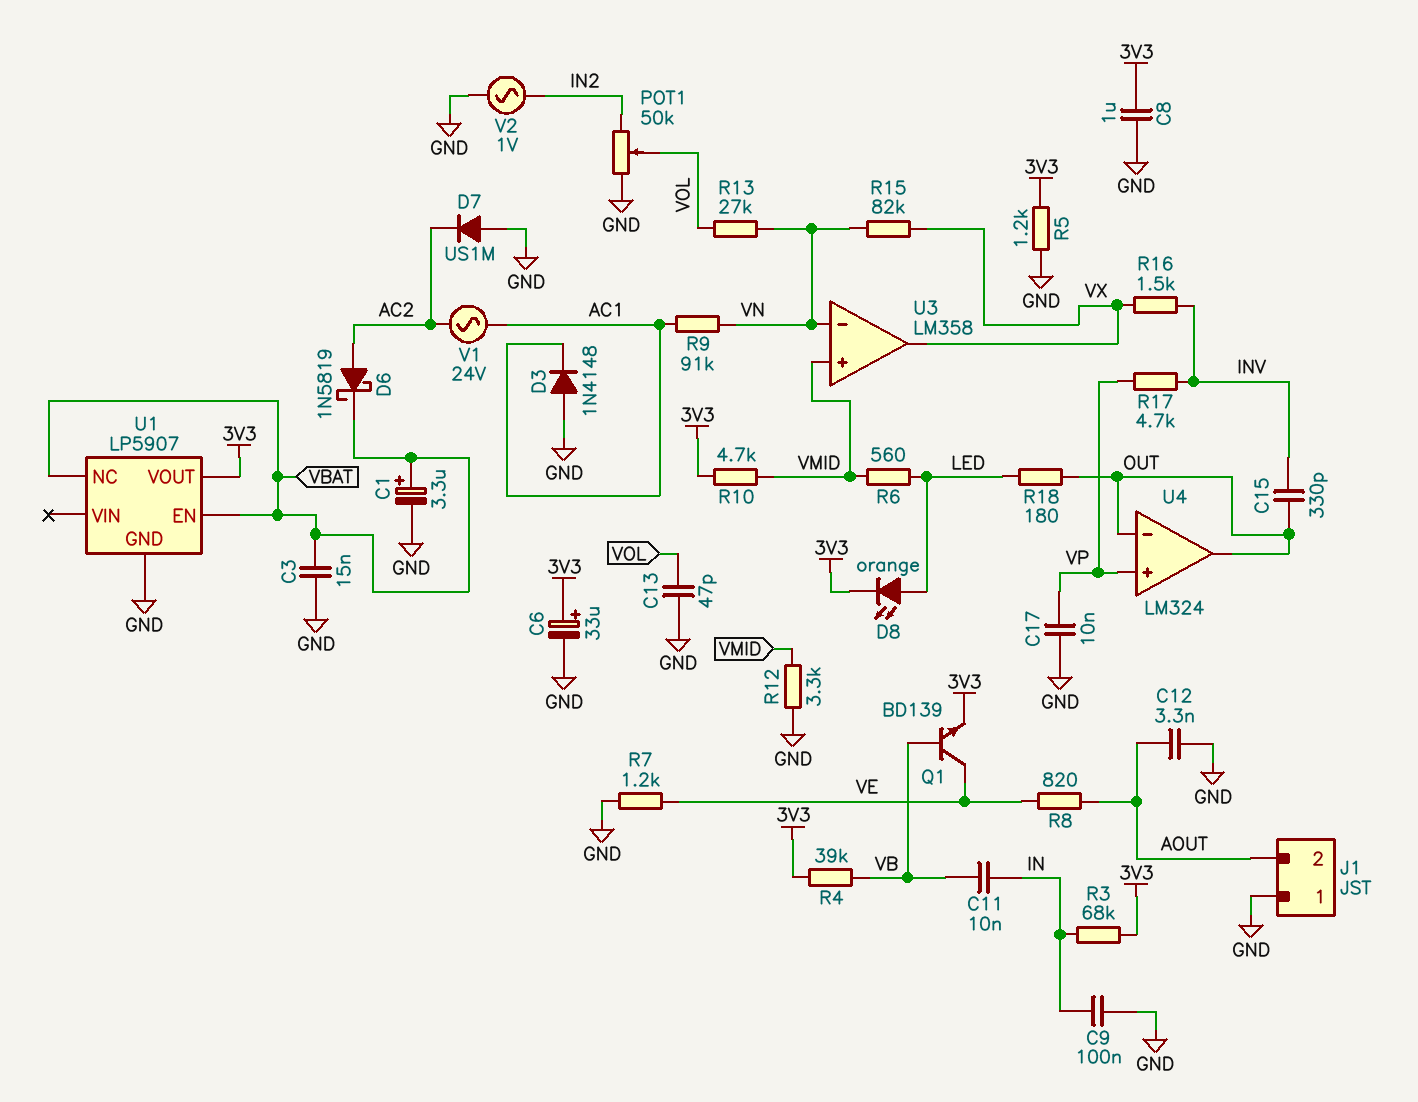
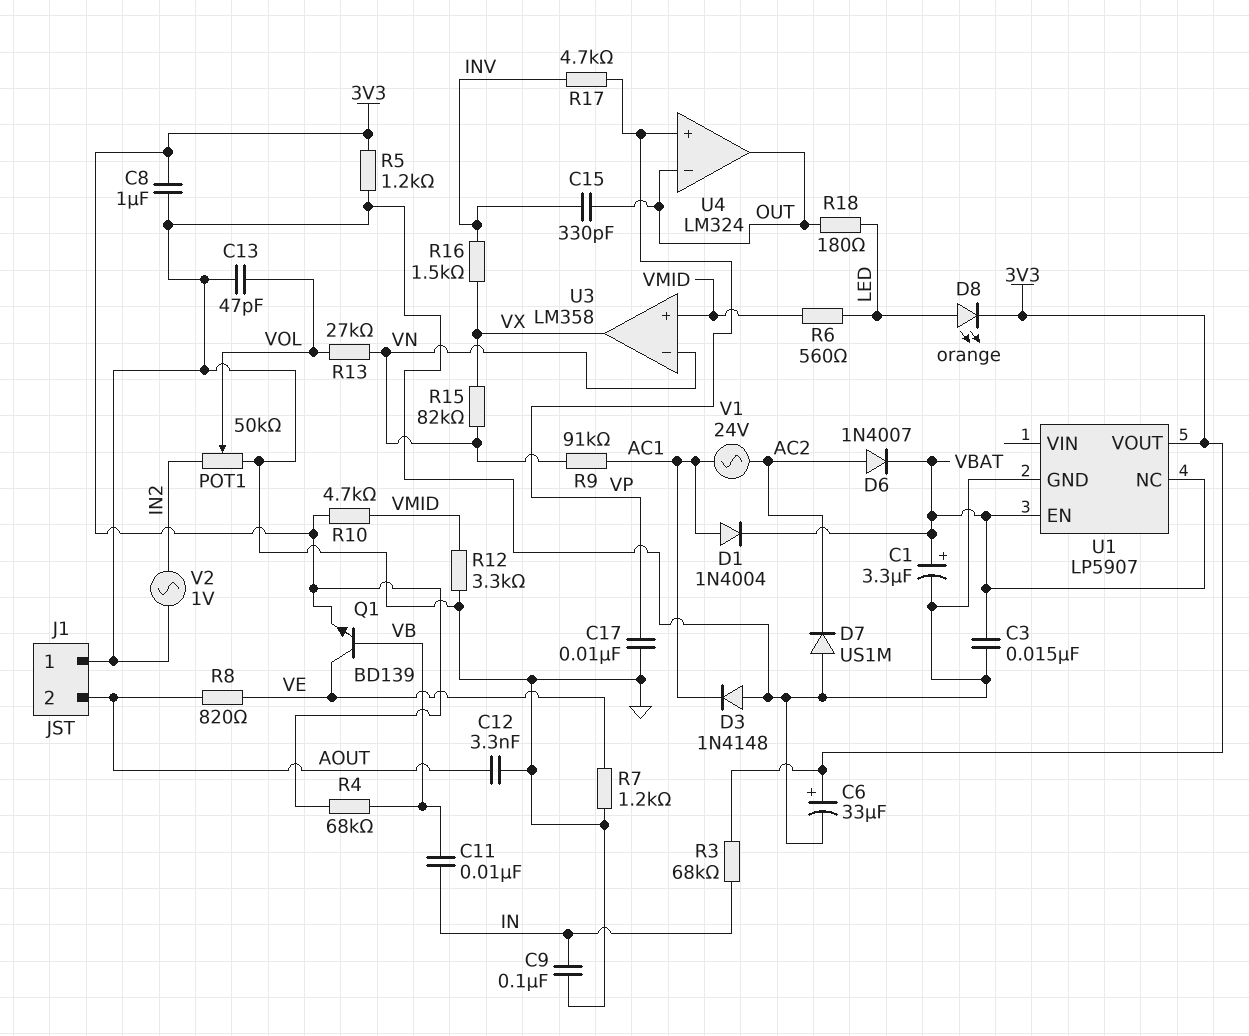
D1: none -> diode 1N4004 (A AC1, K VBAT)
D6: schottky 1N5819 (A AC2, K VBAT) -> diode 1N4007 (A AC2, K VBAT)
R4: 39k (3V3, VB) -> 68k (3V3, VB)

